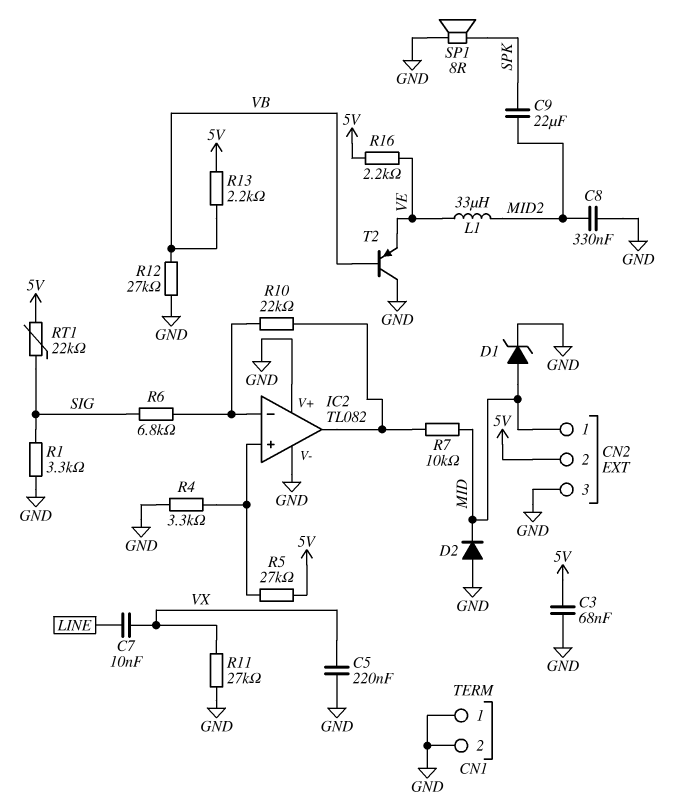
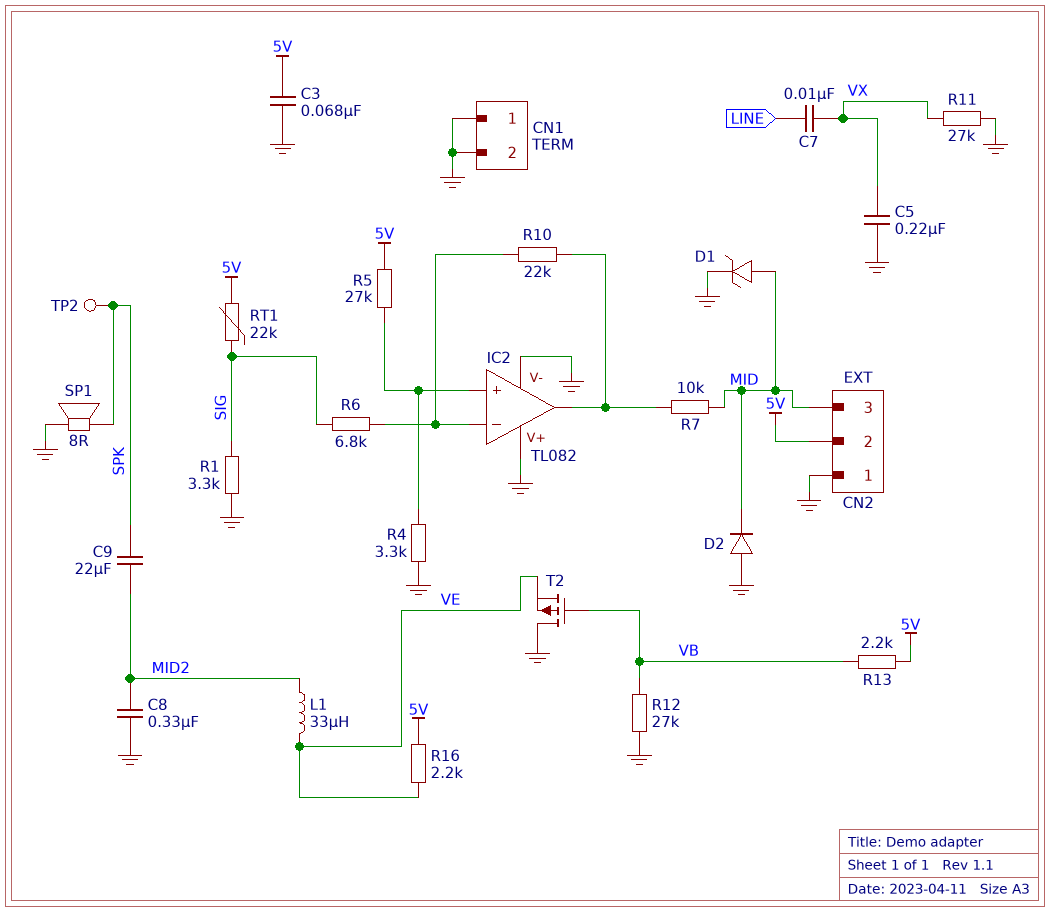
CN2 pin 1: MID -> GND
CN2 pin 3: GND -> MID
T2: PNP (B VB, C GND, E VE) -> PMOS (G VB, D GND, S VE)
TP2: none -> test point (SPK)

